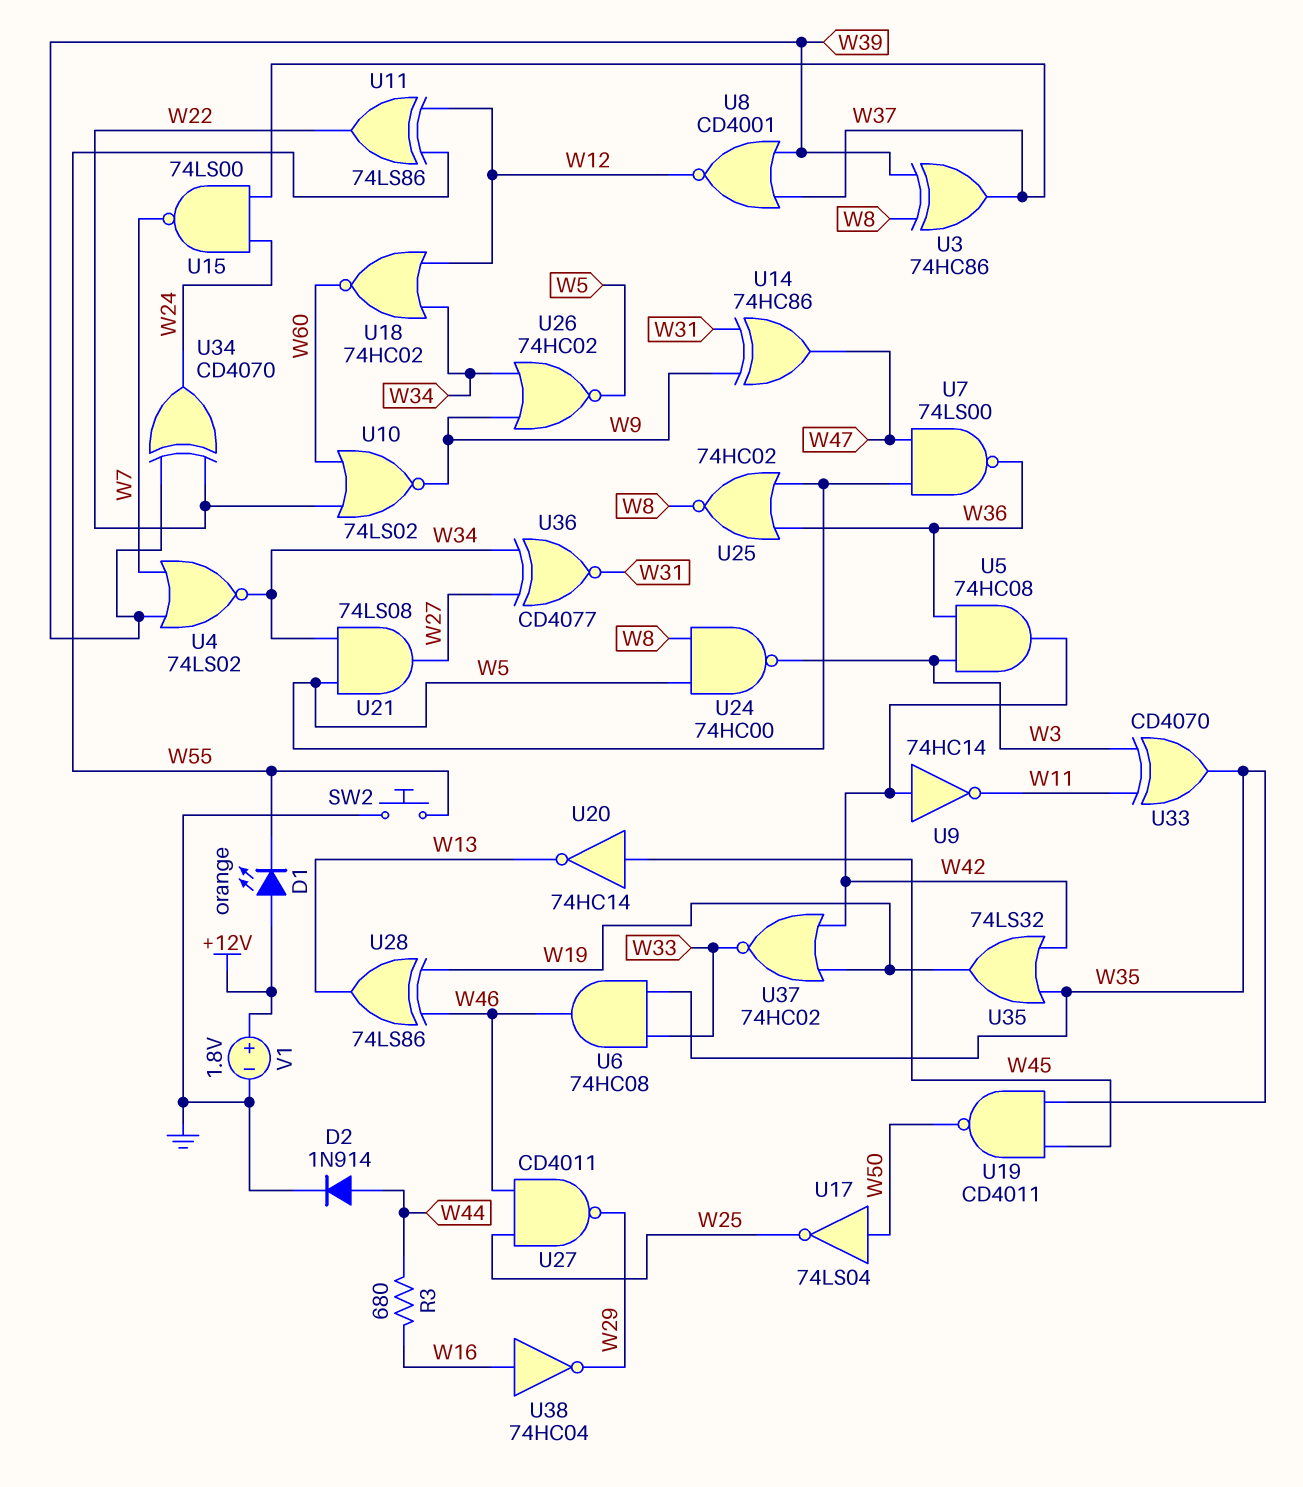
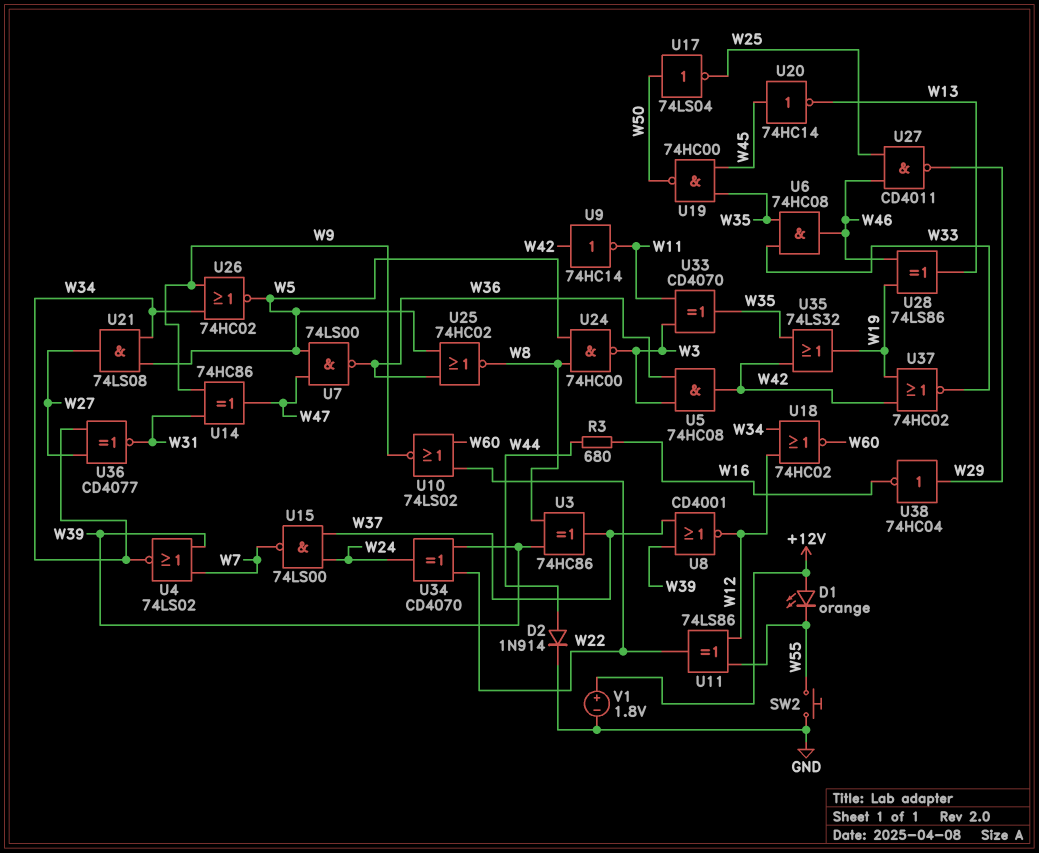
U19: NAND CD4011 (in W35, in W45, out W50) -> NAND 74HC00 (in W35, in W45, out W50)
U38: NOT 74HC04 (in W16, out W29) -> NOT 74HC04 (in W29, out W16)

